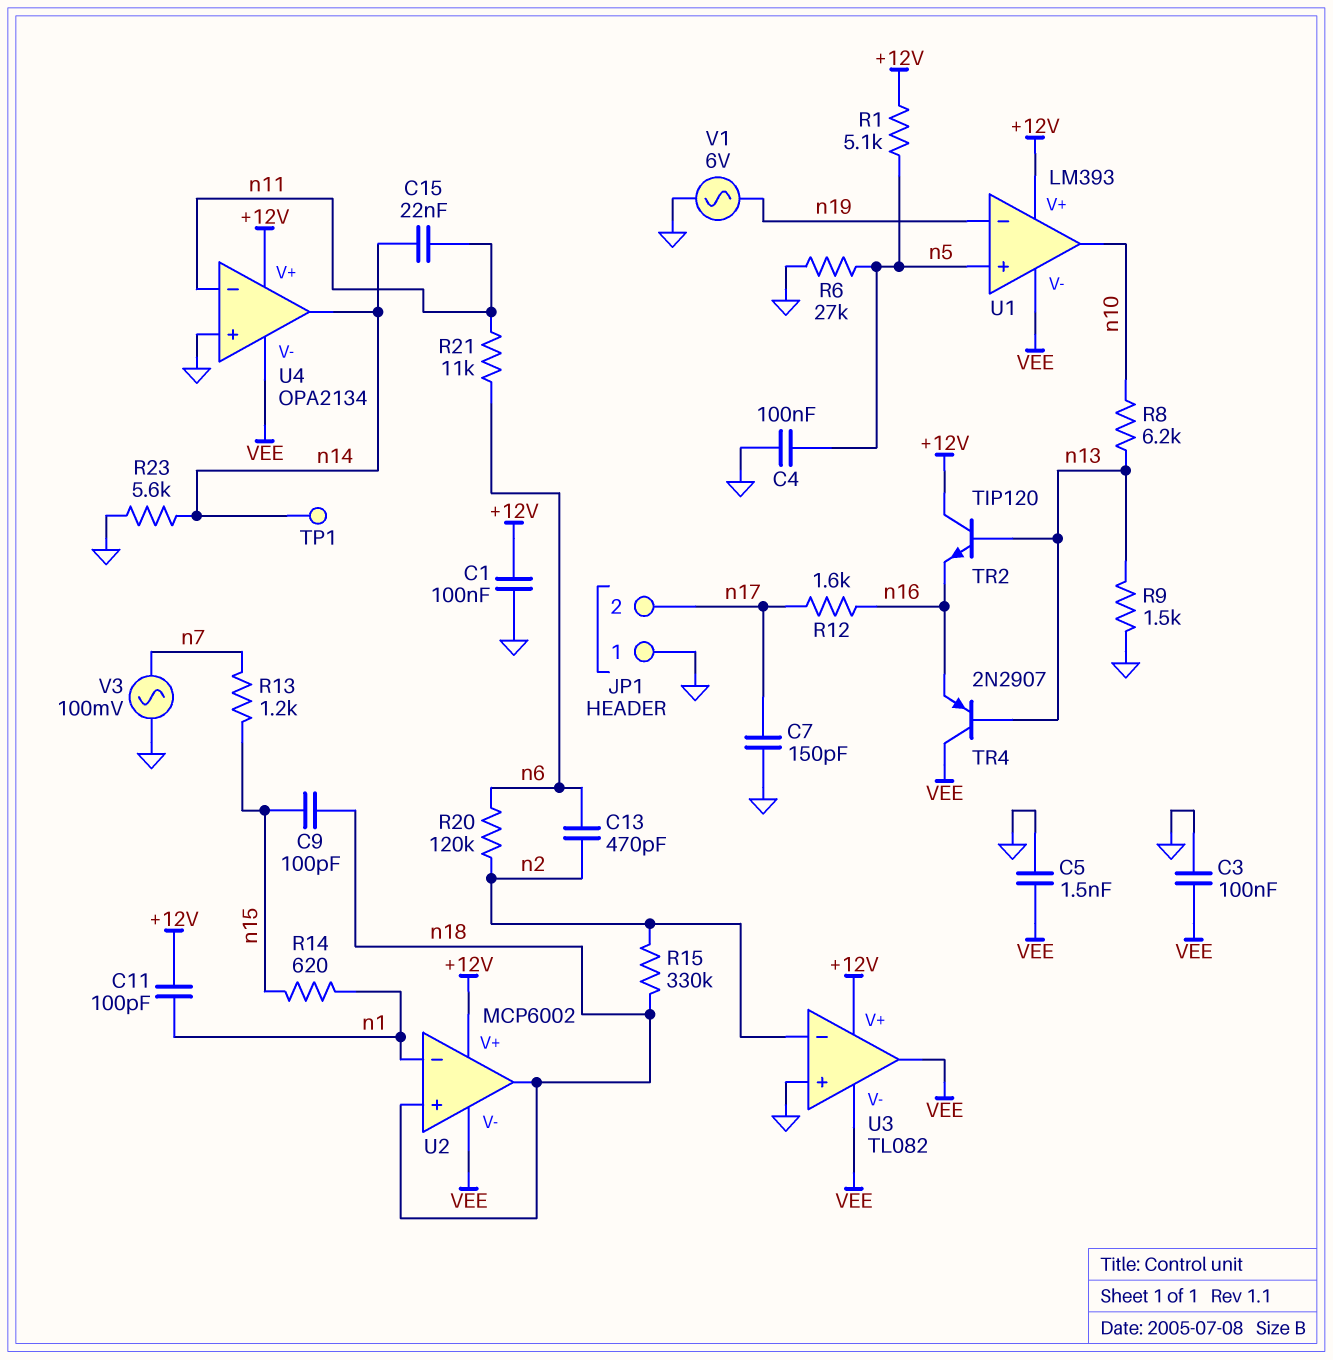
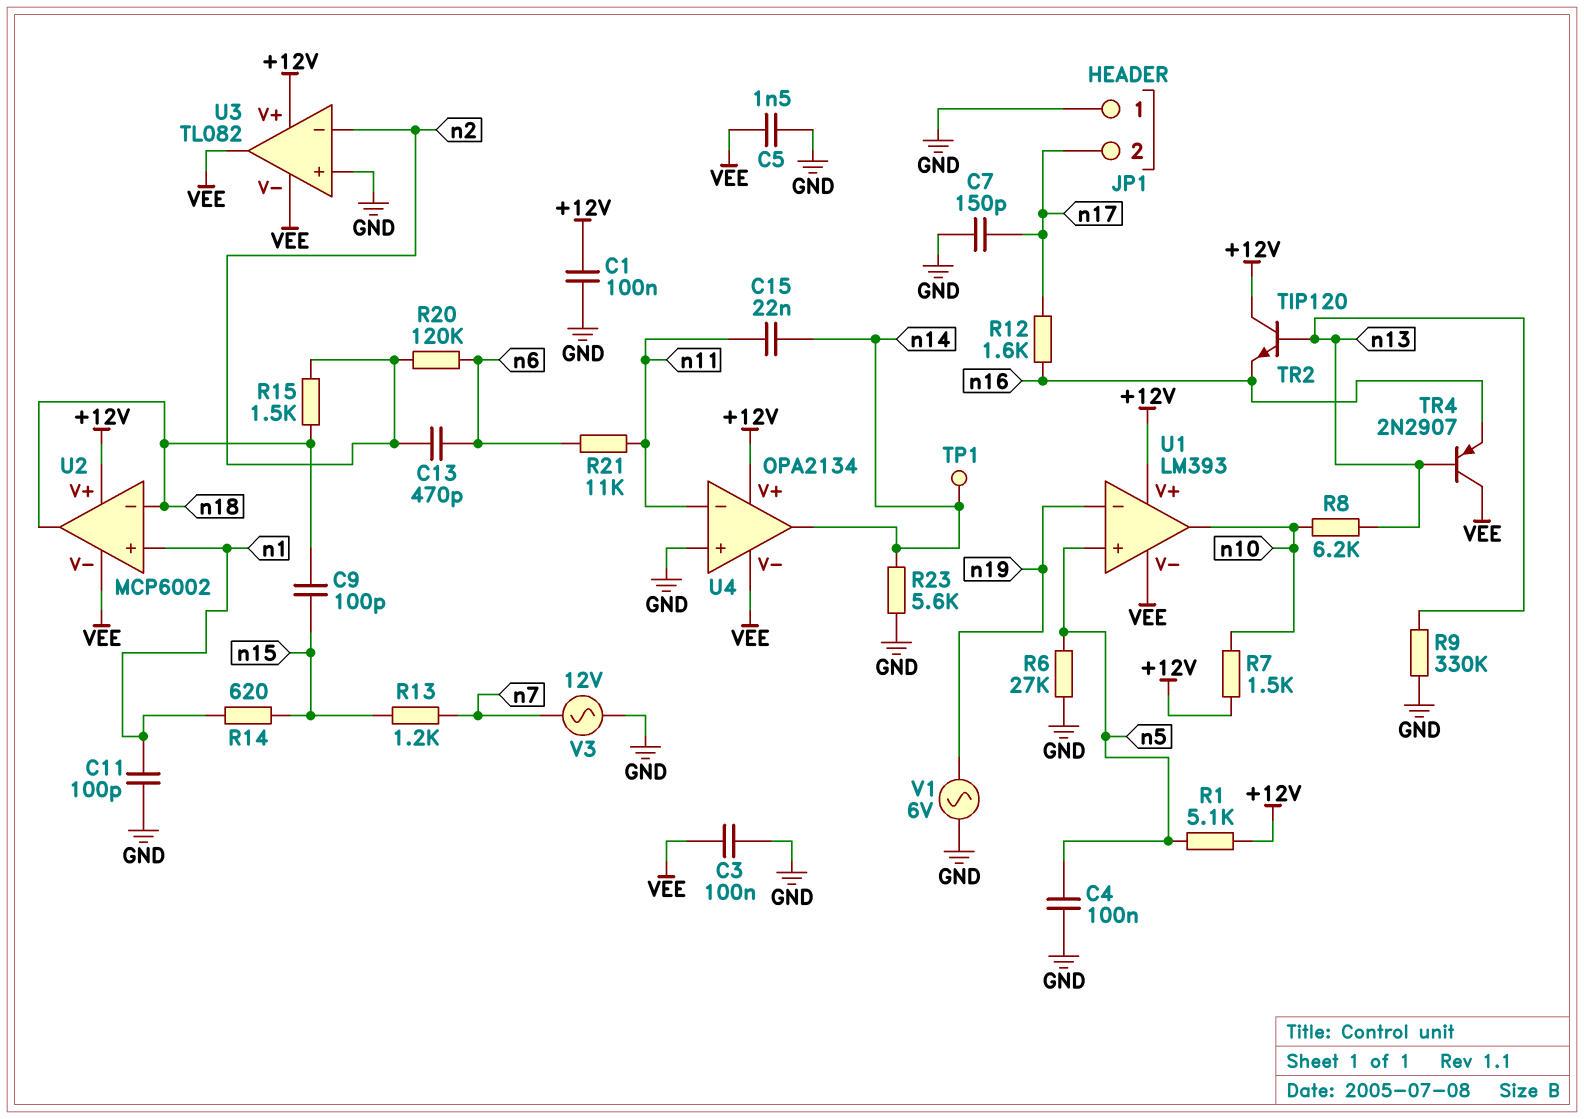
C11: 100pF (+12V, n1) -> 100pF (GND, n1)
R7: none -> 1.5k (+12V, n10)
R9: 1.5k (GND, n13) -> 330k (GND, n13)
R15: 330k (n2, n18) -> 1.5k (n2, n18)
U2 pin in+: n18 -> n1
U2 pin in-: n1 -> n18
V3: AC 100mV (GND, n7) -> AC 12V (GND, n7)

